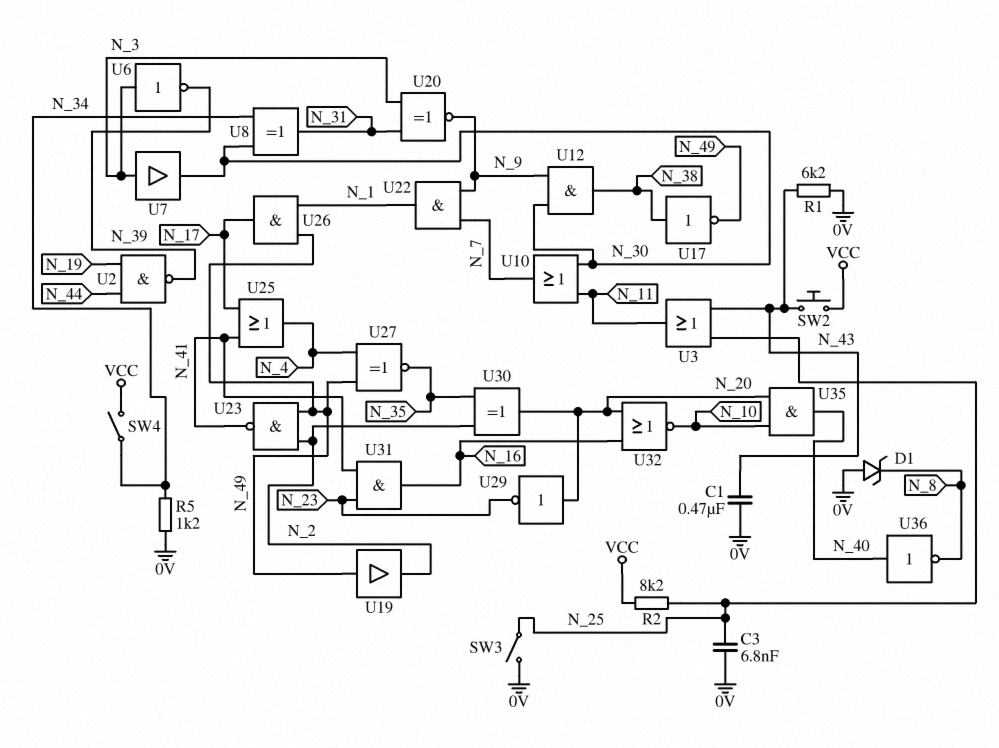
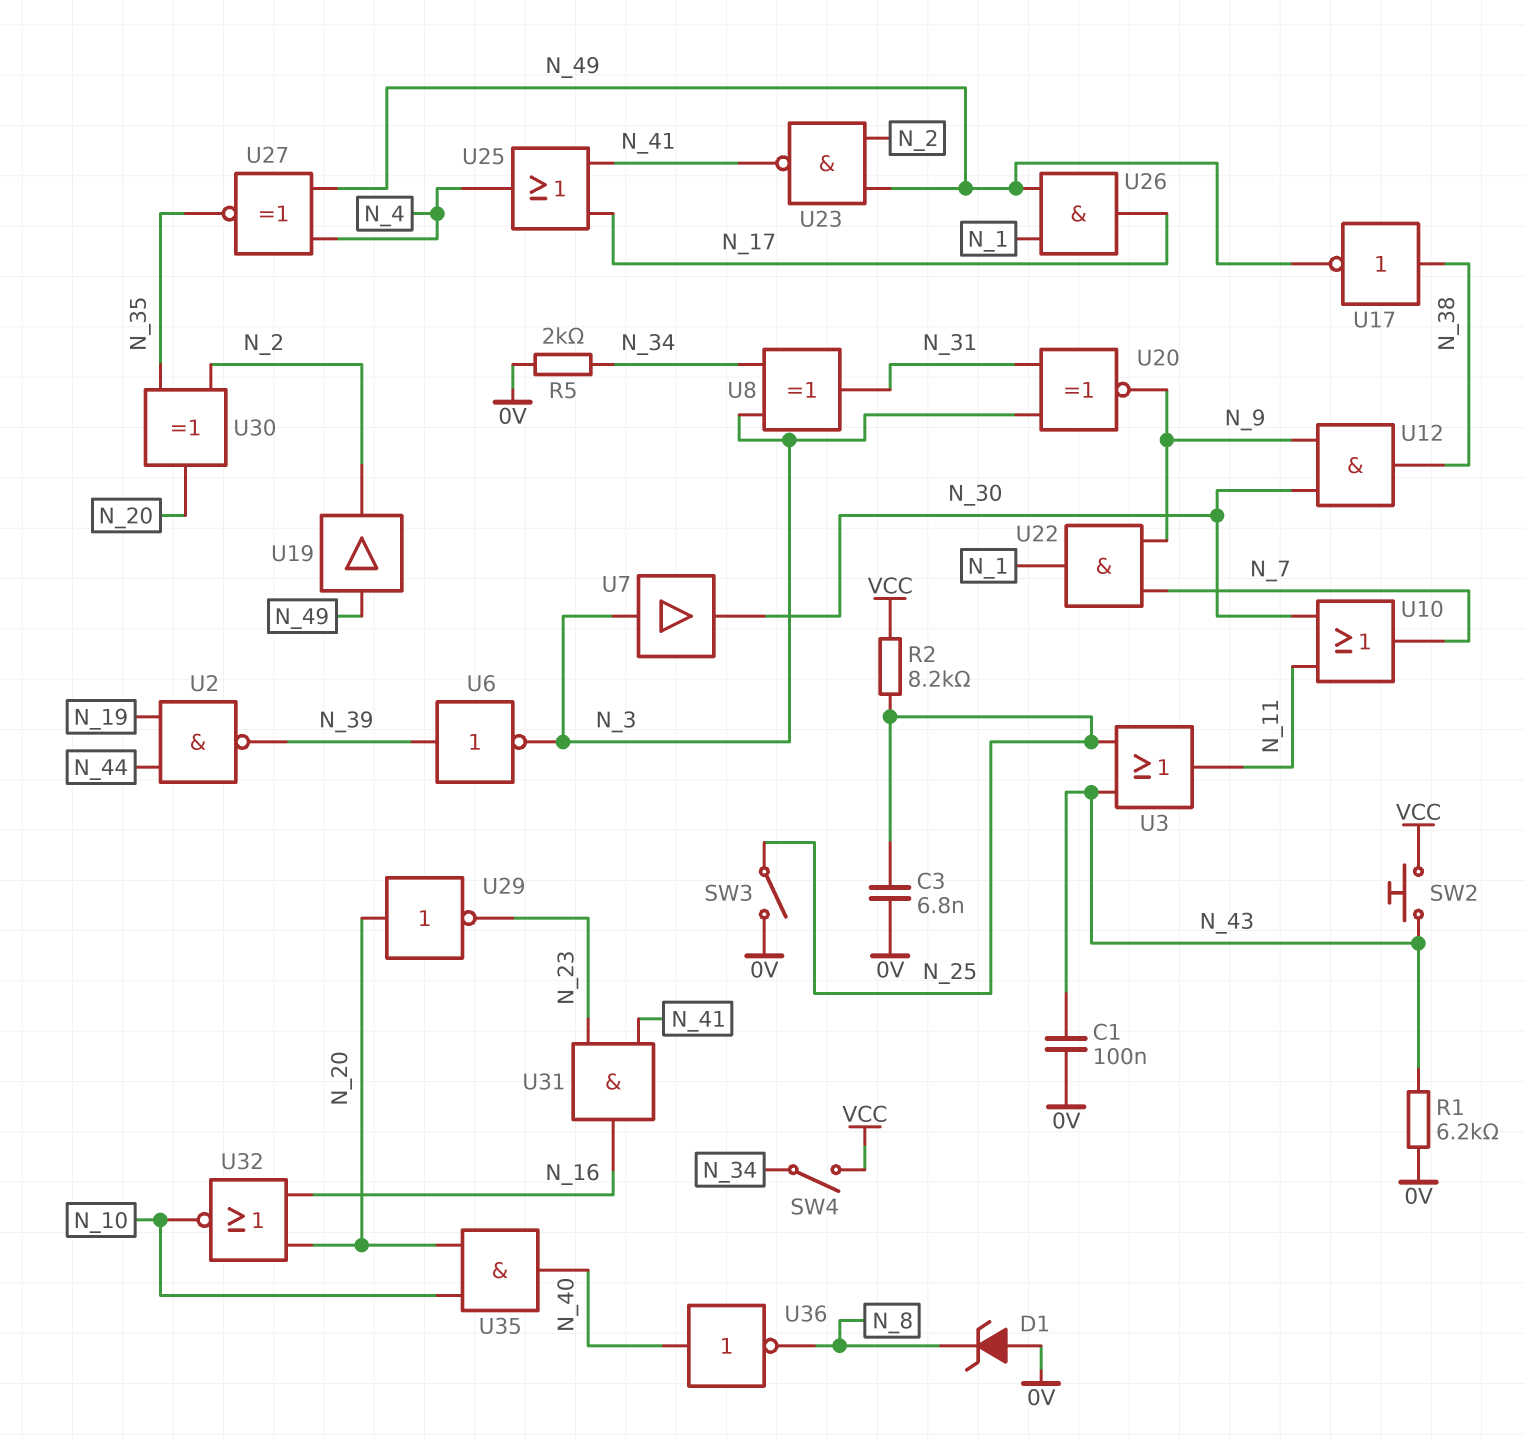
C1: 470nF (0V, N_43) -> 100nF (0V, N_43)
R5: 1.2k (0V, N_34) -> 2k (0V, N_34)
U6: NOT (in N_3, out N_39) -> NOT (in N_39, out N_3)
U8: XOR (in N_30, in N_34, out N_31) -> XOR (in N_3, in N_34, out N_31)

